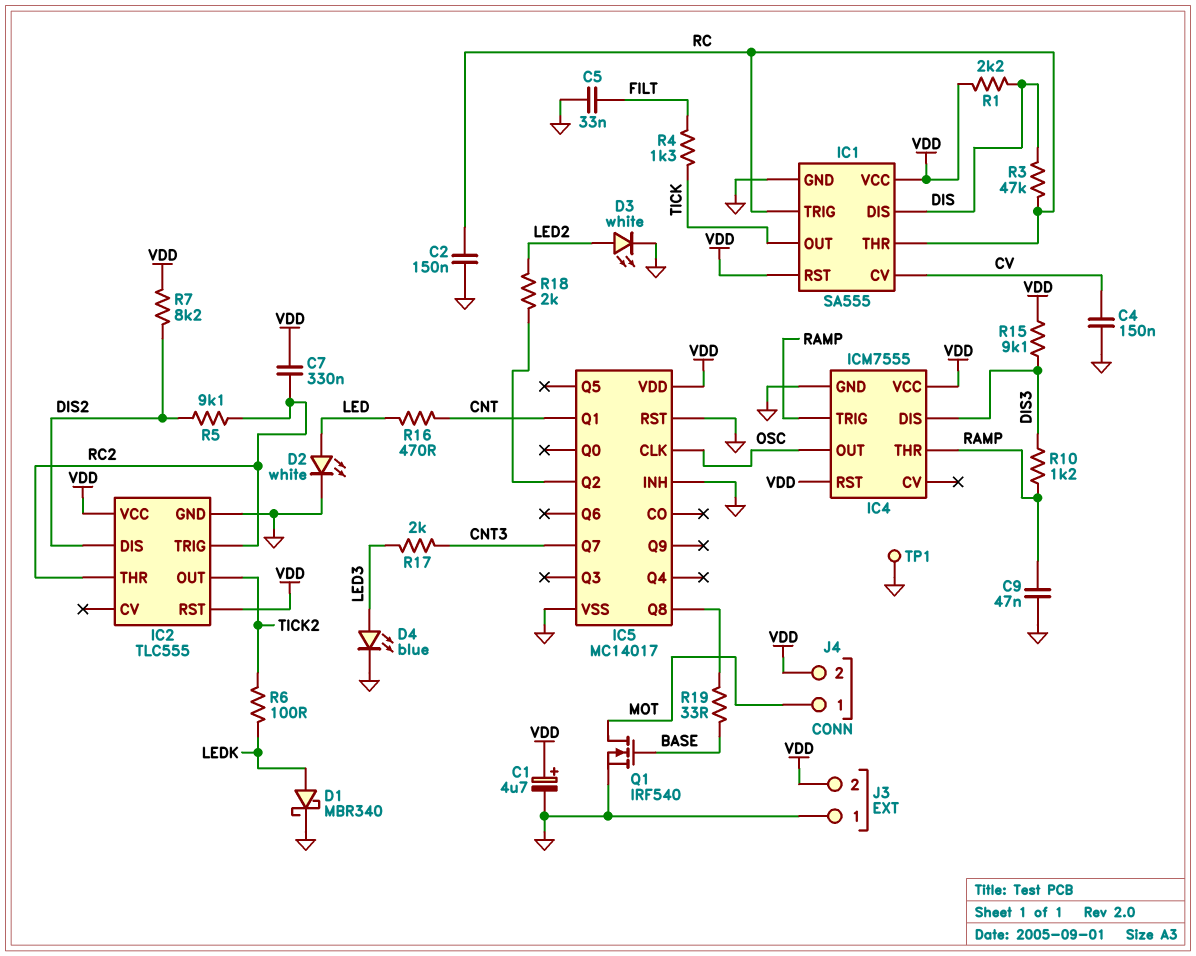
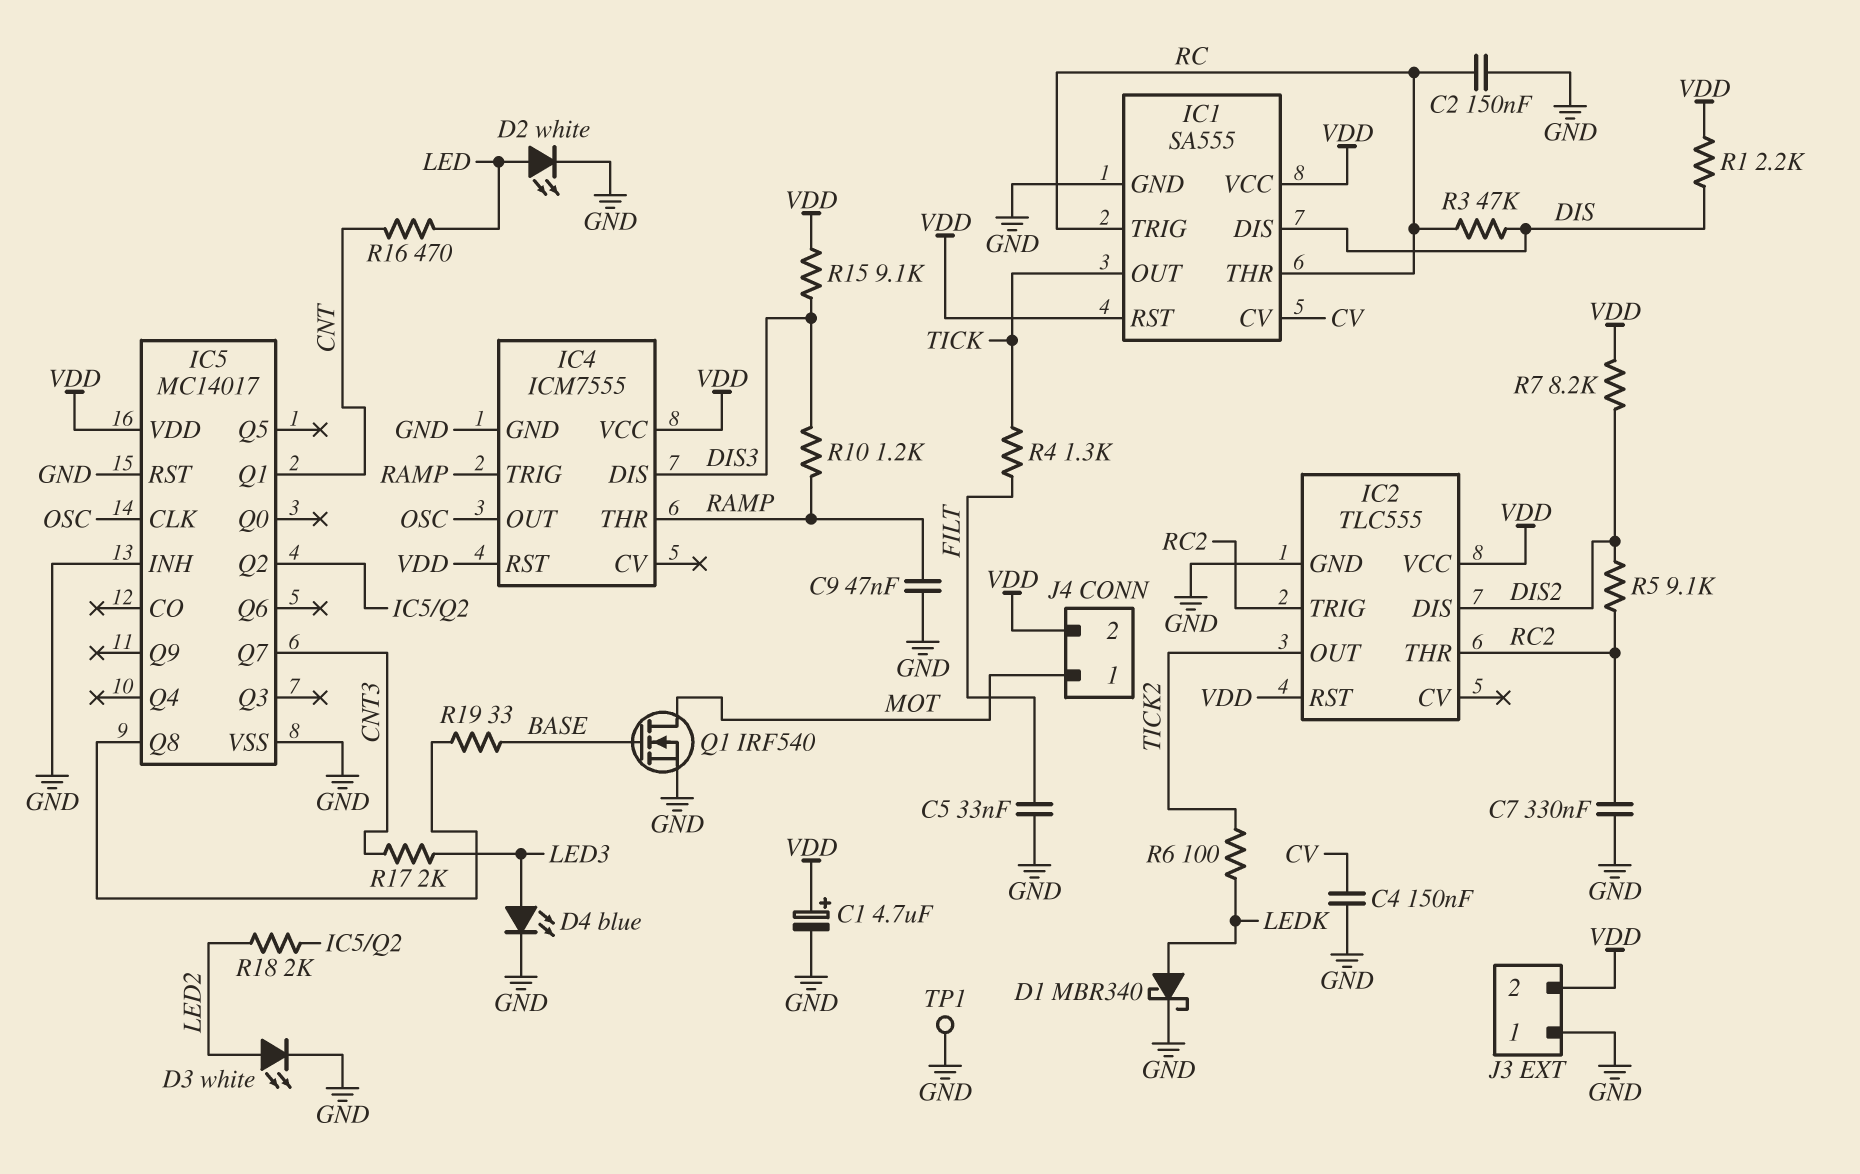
C7: 330nF (RC2, VDD) -> 330nF (GND, RC2)

